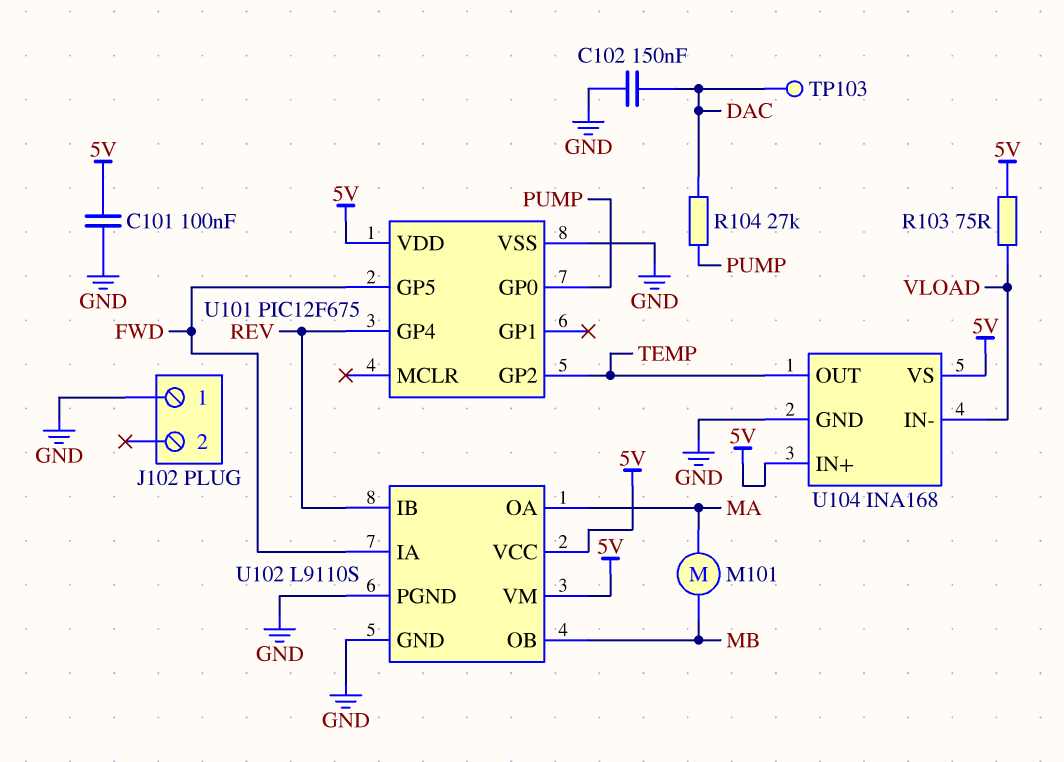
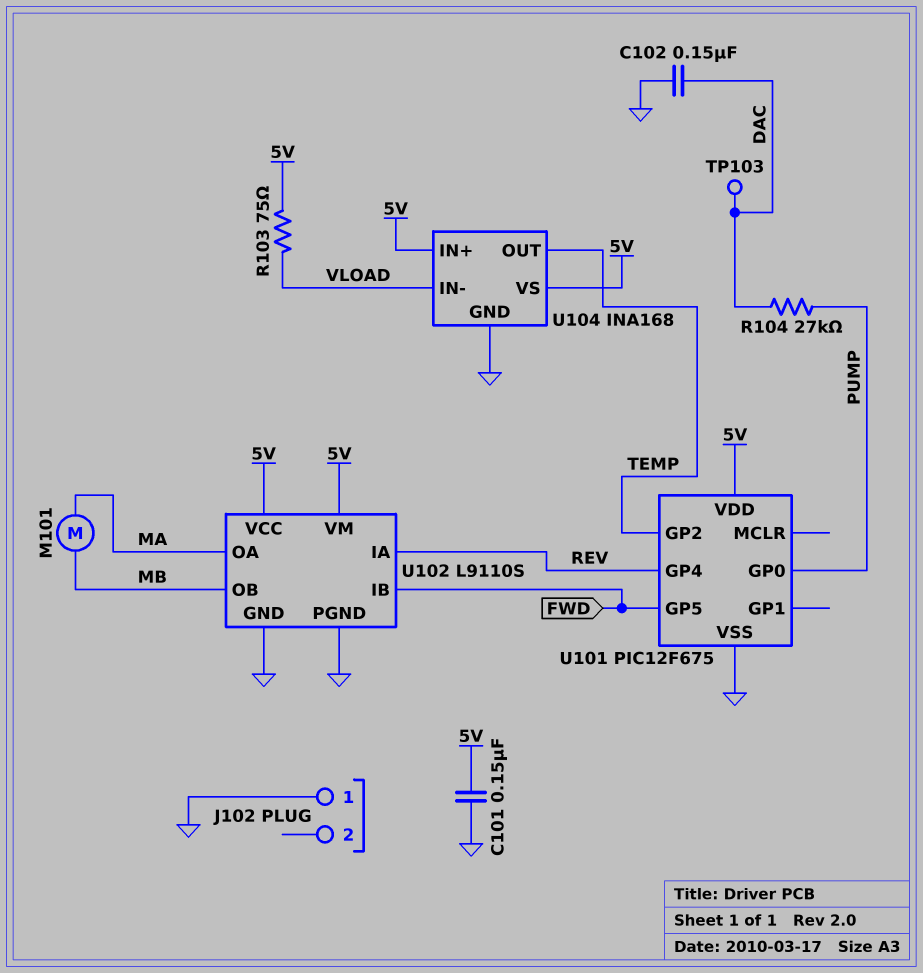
C101: 100nF (5V, GND) -> 150nF (5V, GND)
U102 pin IA: FWD -> REV
U102 pin IB: REV -> FWD

